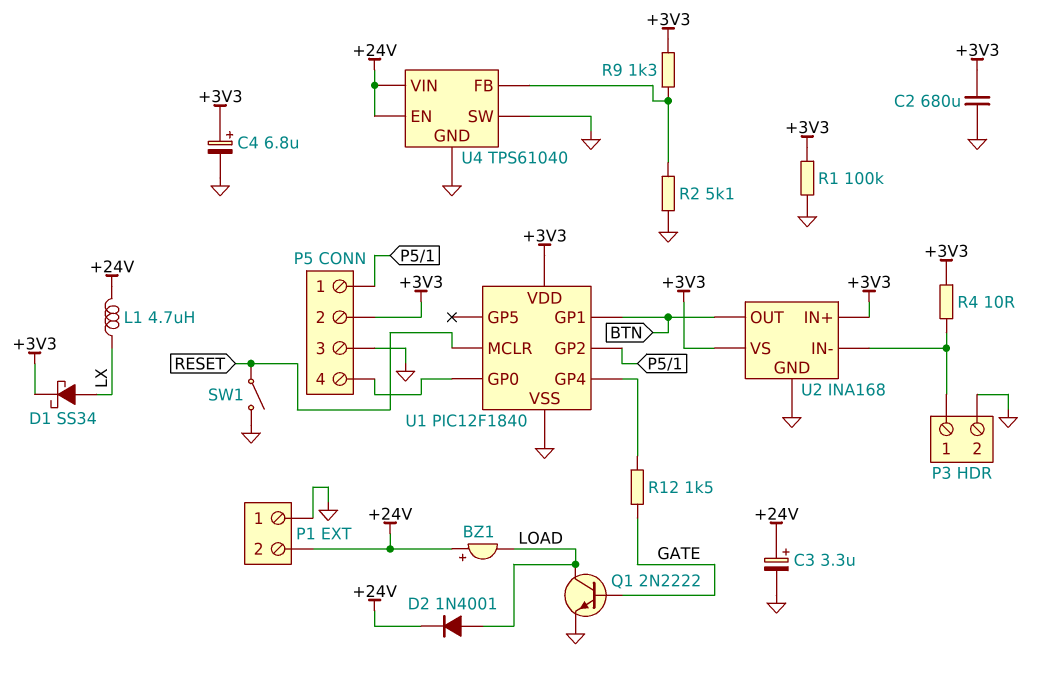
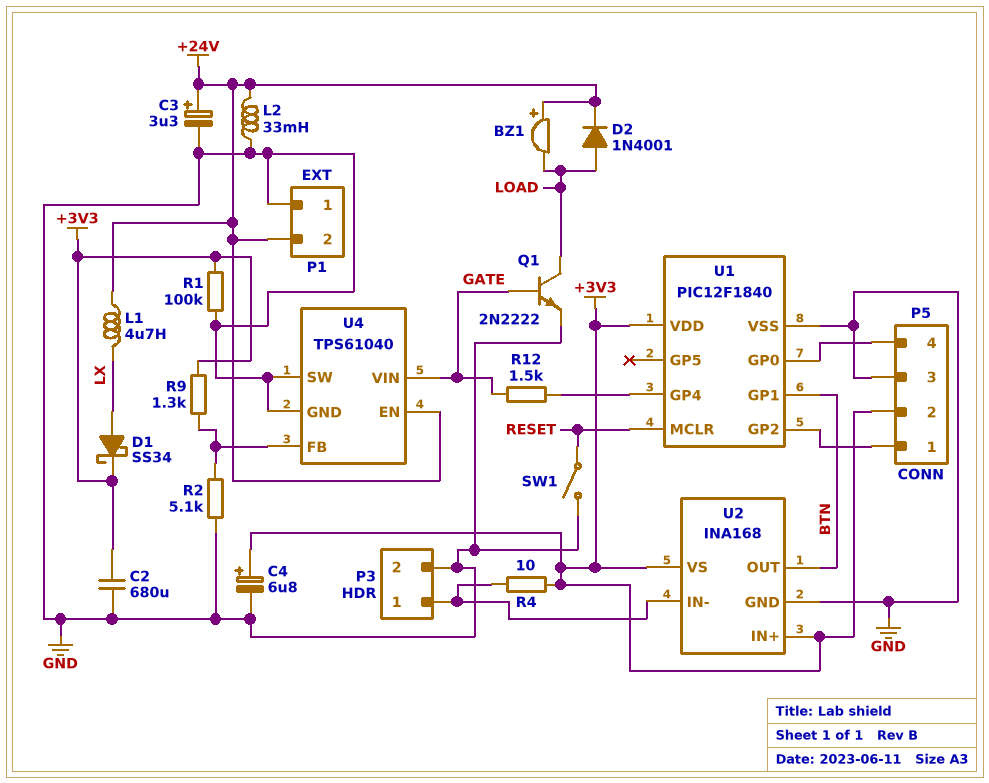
L2: none -> 33mH (+24V, GND)
U4 pin VIN: +24V -> GATE

